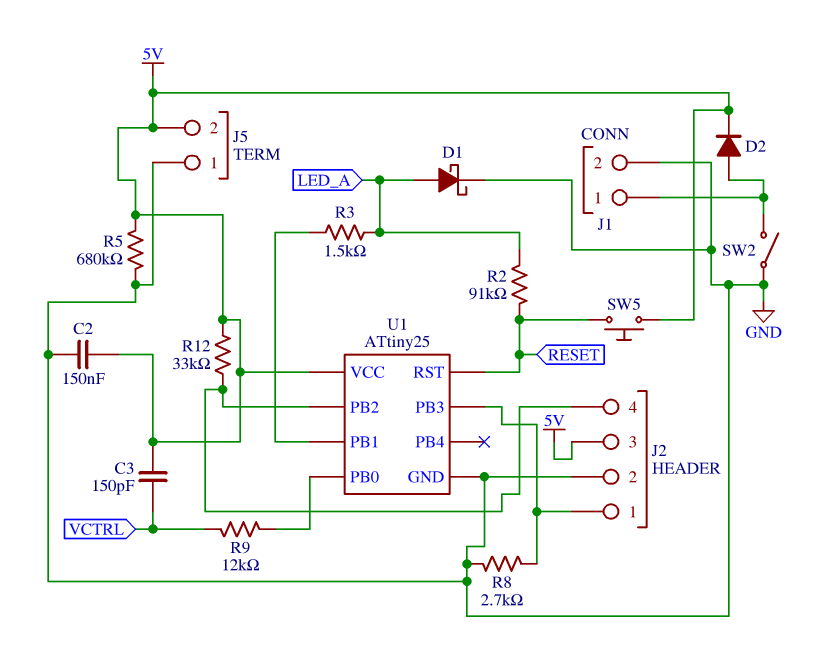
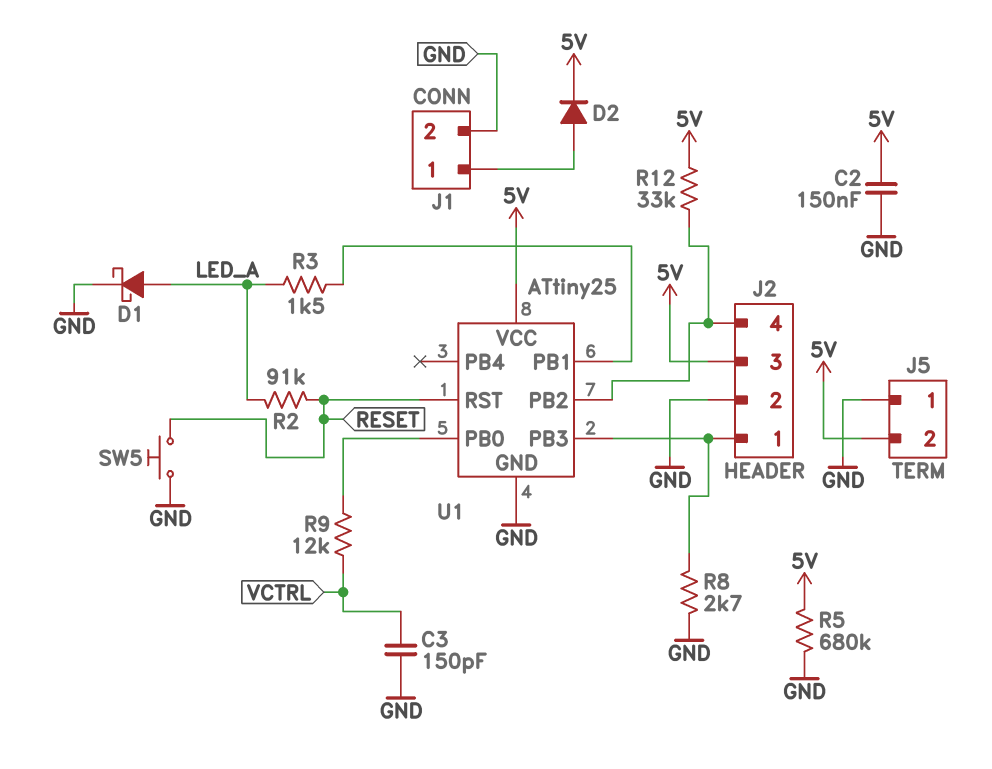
C3: 150pF (5V, VCTRL) -> 150pF (GND, VCTRL)
SW2: switch (GND, J1/1) -> none
SW5: button (5V, RESET) -> button (GND, RESET)

